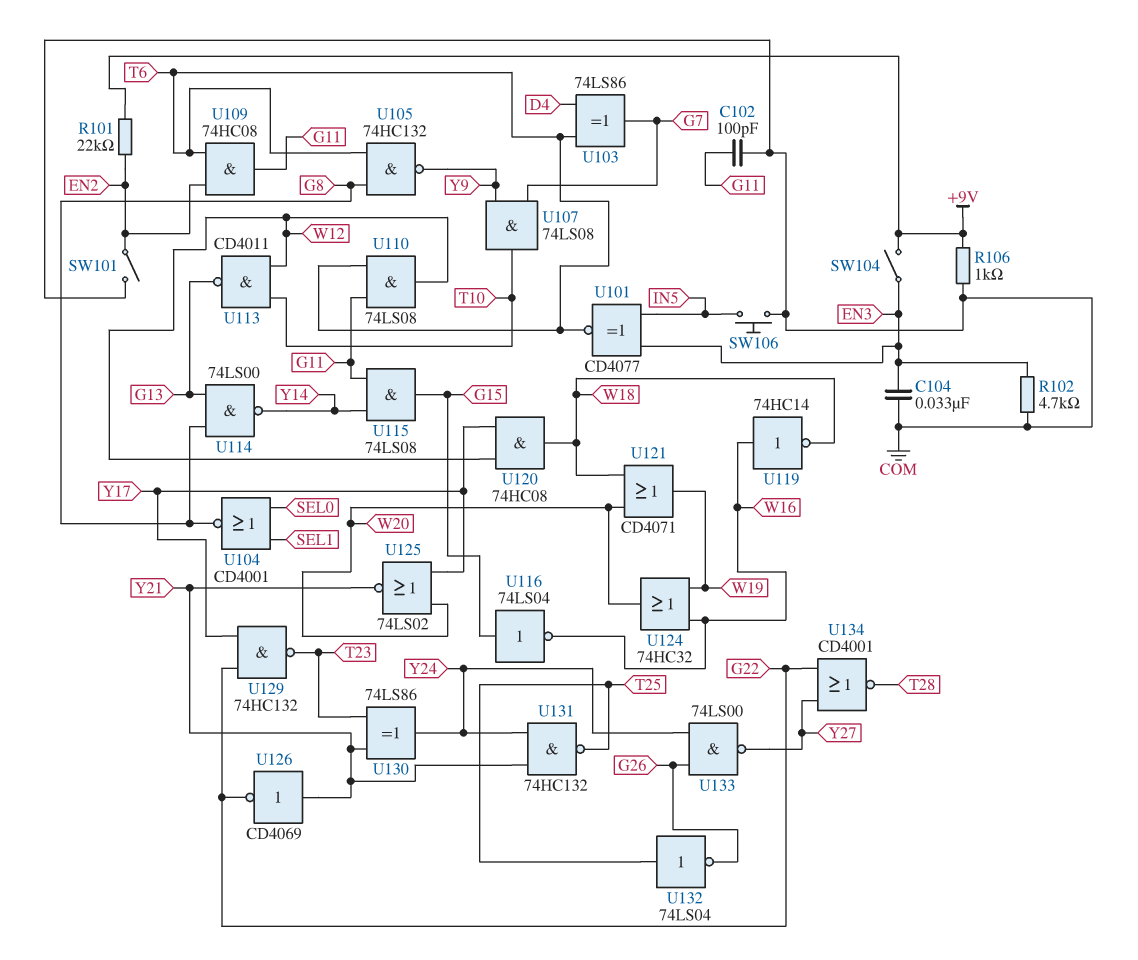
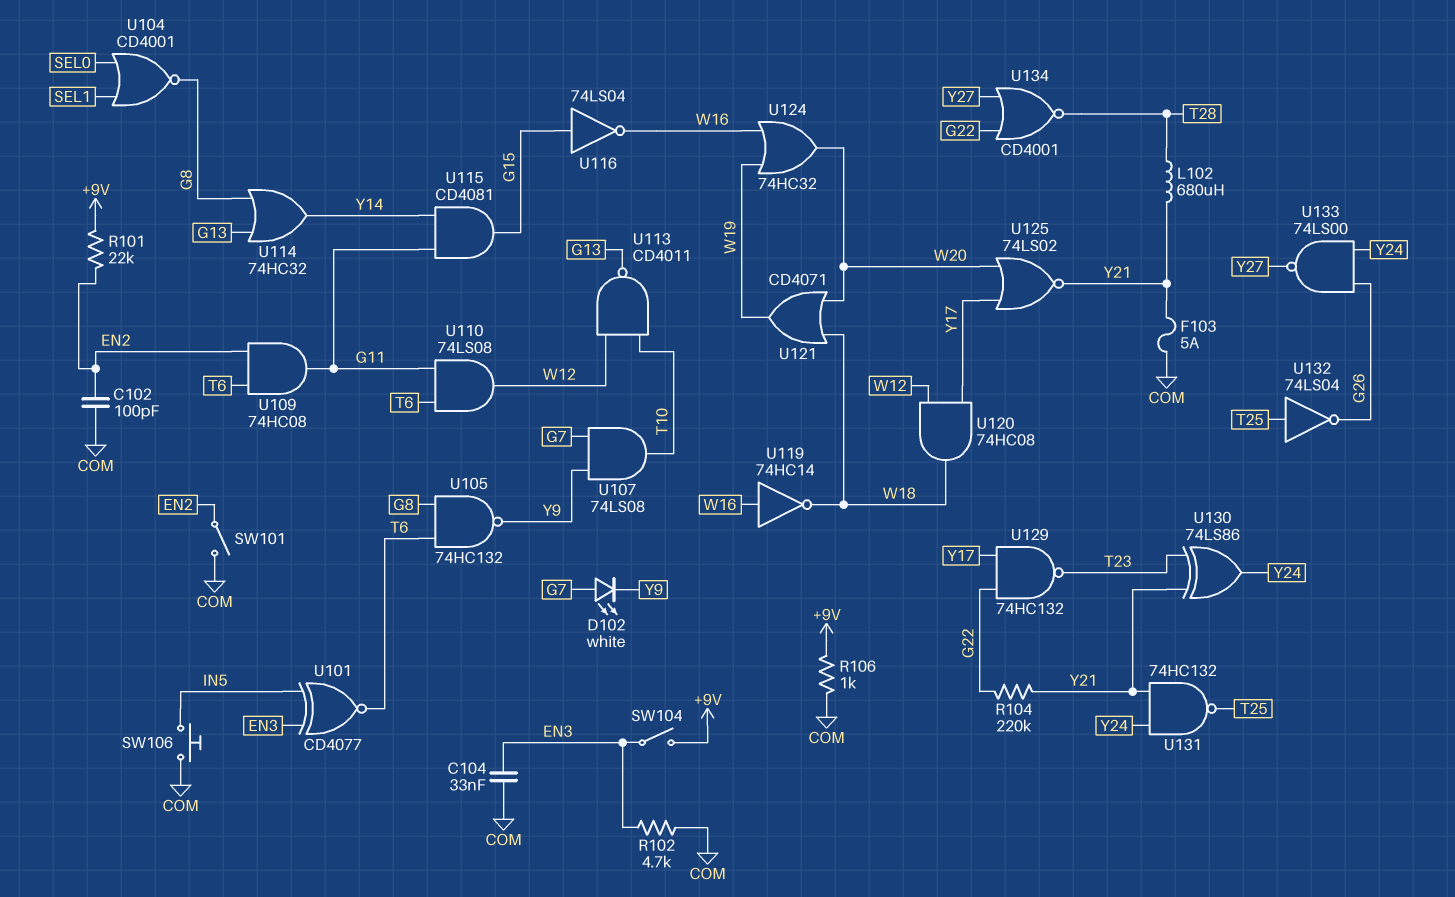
C102: 100pF (COM, G11) -> 100pF (COM, EN2)
D102: none -> LED white (A G7, K Y9)
F103: none -> 5A (COM, Y21)
L102: none -> 680uH (T28, Y21)
R104: none -> 220k (G22, Y21)
U103: XOR 74LS86 (in D4, in T6, out G7) -> none
U114: NAND 74LS00 (in G8, in G13, out Y14) -> OR 74HC32 (in G8, in G13, out Y14)
U115: AND 74LS08 (in G11, in Y14, out G15) -> AND CD4081 (in G11, in Y14, out G15)
U126: NOT CD4069 (in Y21, out G22) -> none

